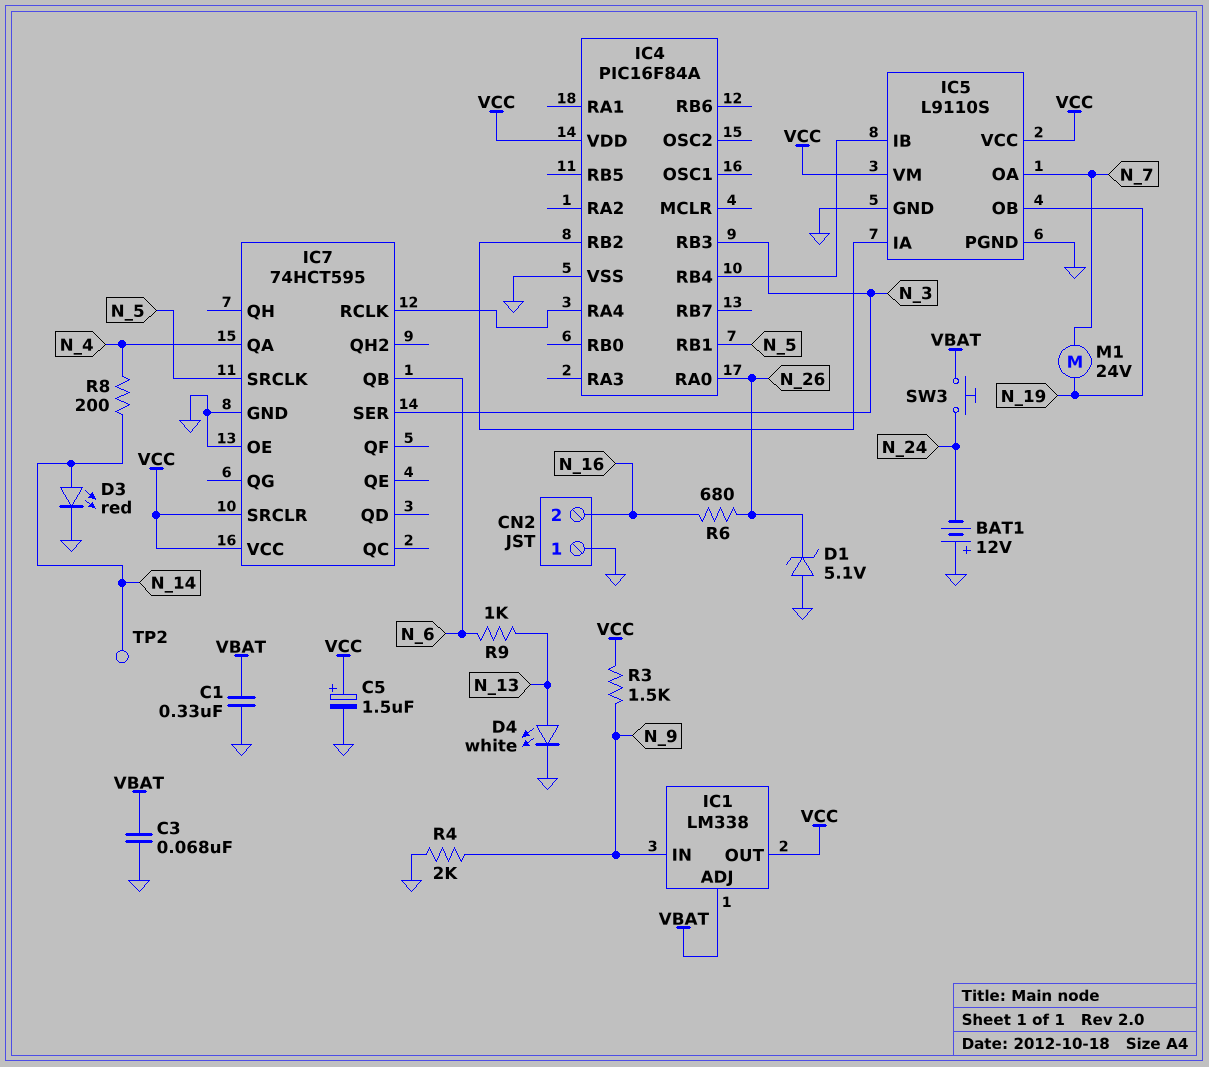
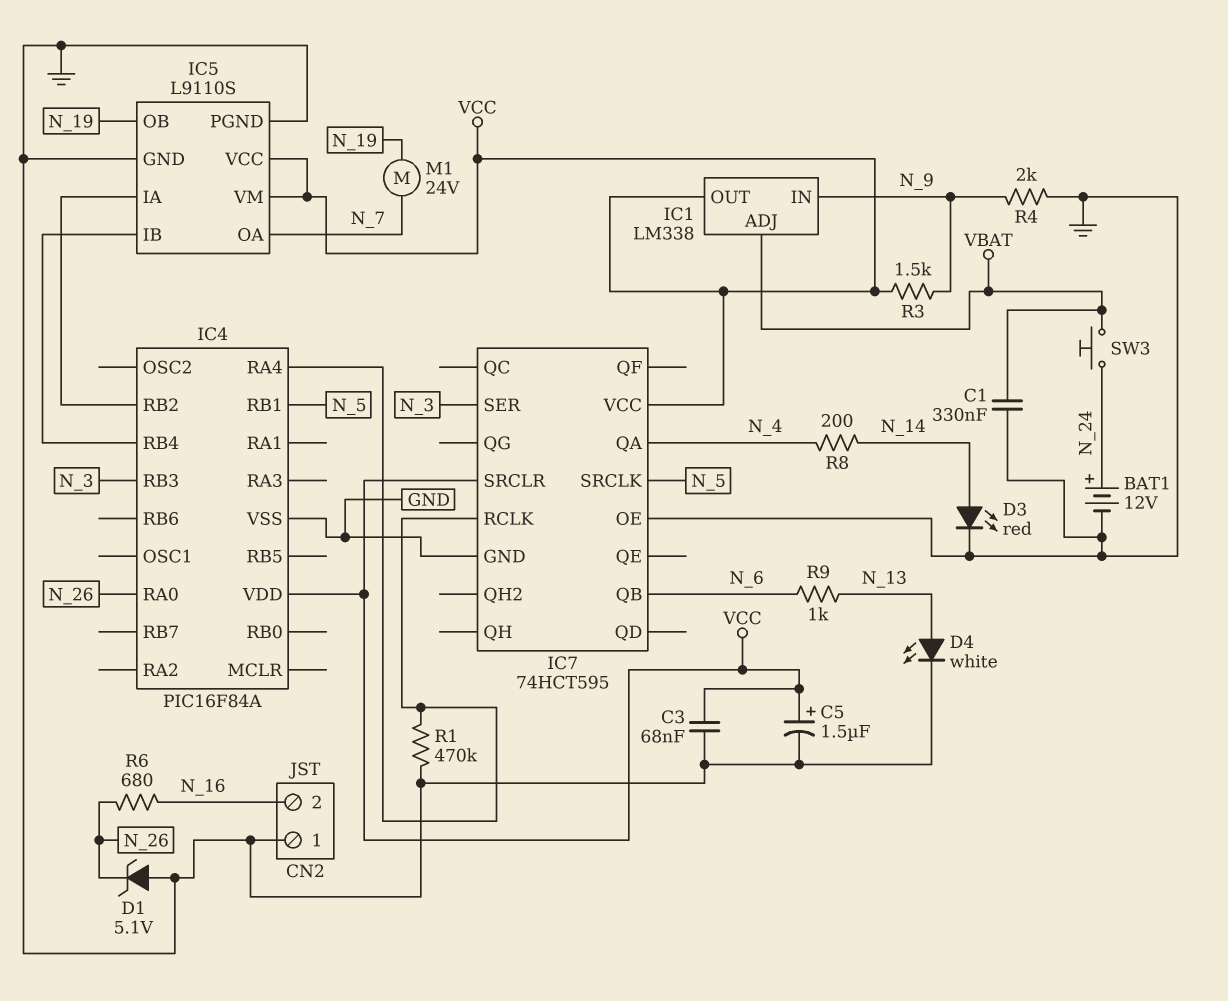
BAT1: 12V (plus GND, minus N_24) -> 12V (plus N_24, minus GND)
C3: 68nF (GND, VBAT) -> 68nF (GND, VCC)
R1: none -> 470k (GND, IC4/RA4)
TP2: test point (N_14) -> none

